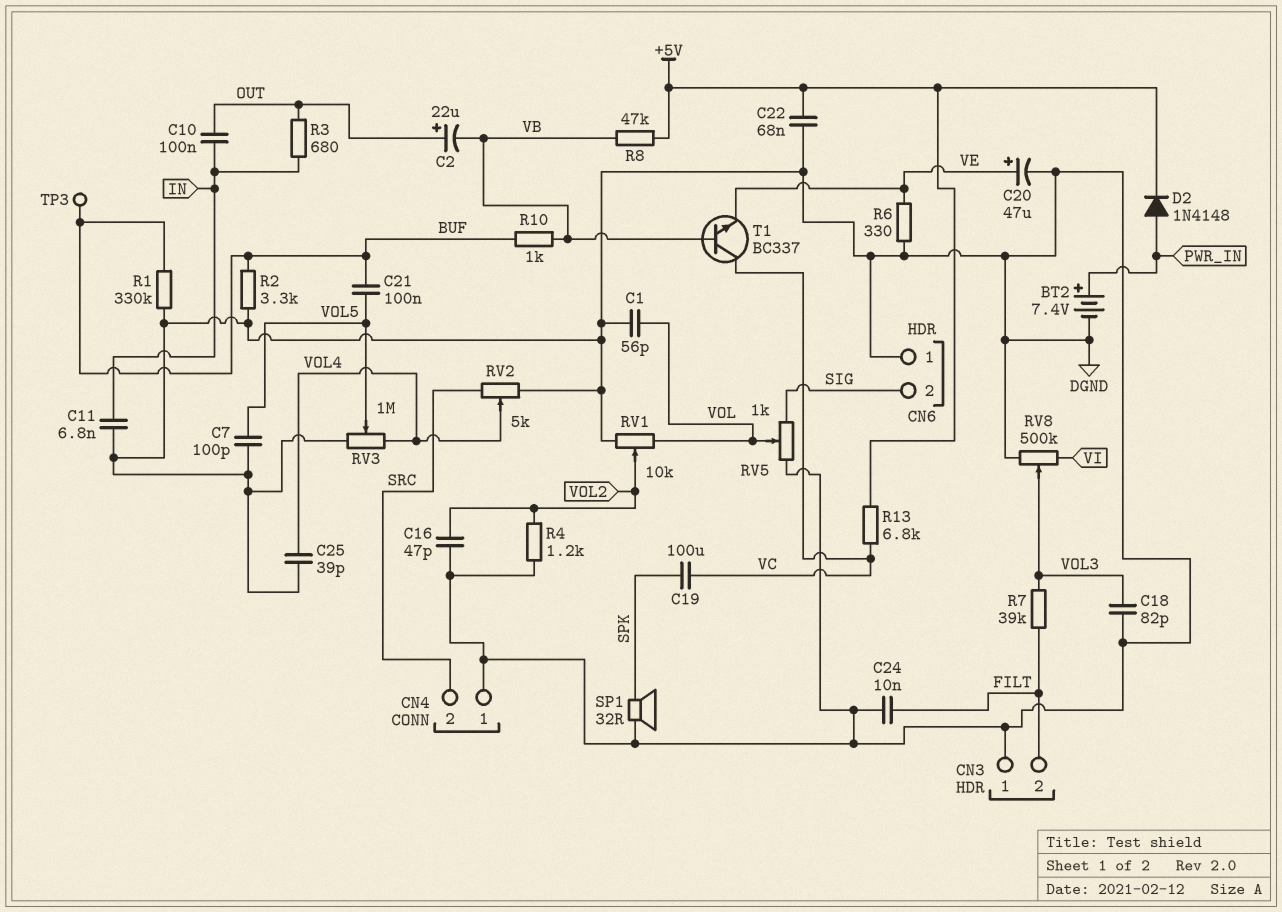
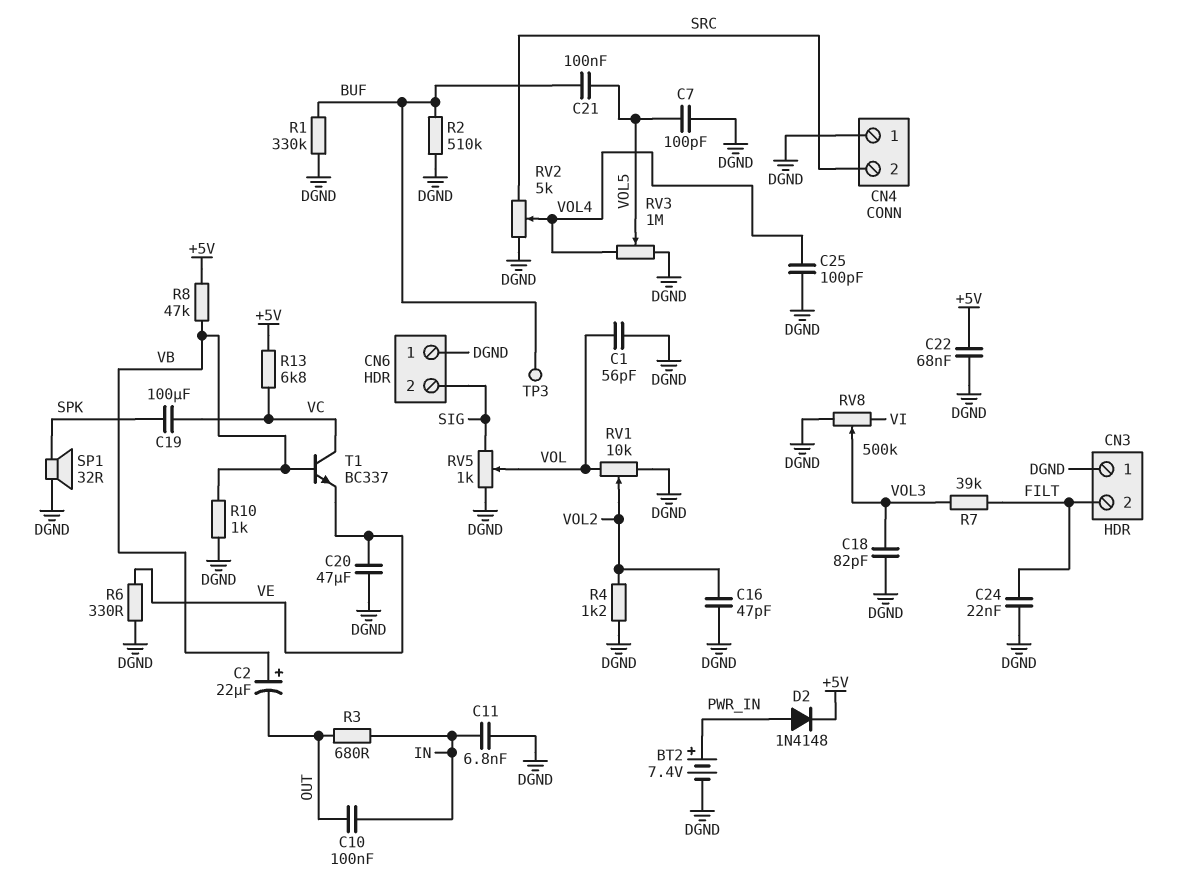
C2: 22uF (plus OUT, minus VB) -> 22uF (plus VB, minus OUT)
C20: 47uF (plus VE, minus DGND) -> 47uF (DGND, VE)
C24: 10nF (DGND, FILT) -> 22nF (DGND, FILT)
C25: 39pF (DGND, VOL4) -> 100pF (DGND, VOL4)
R2: 3.3k (BUF, DGND) -> 510k (BUF, DGND)
R10: 1k (BUF, VB) -> 1k (DGND, VB)

